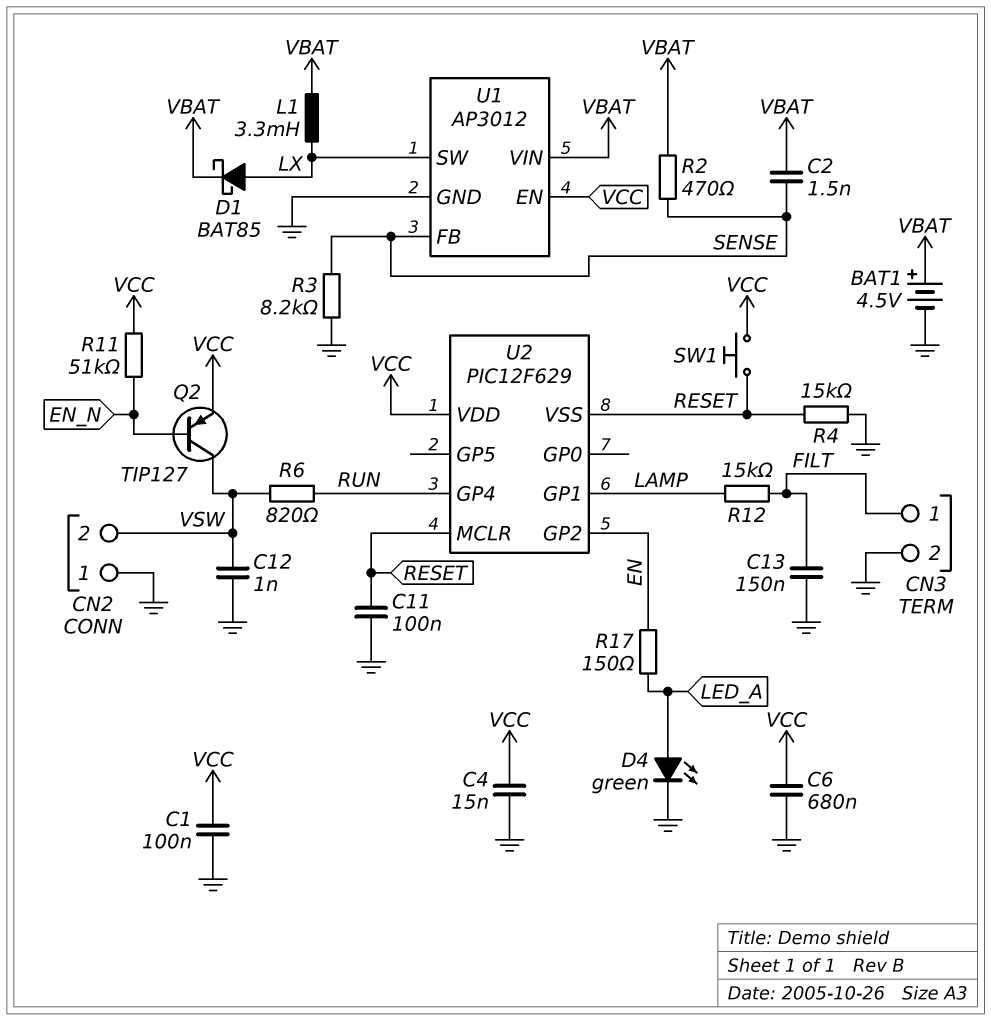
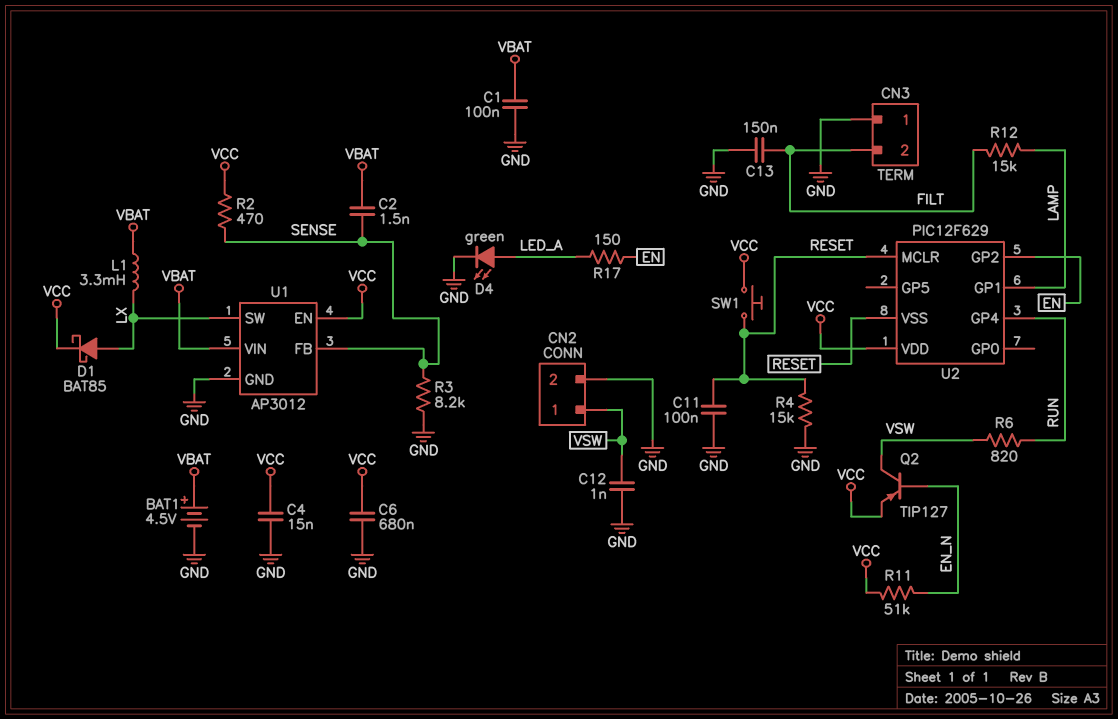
C1: 100nF (GND, VCC) -> 100nF (GND, VBAT)
CN2 pin 1: GND -> VSW
CN2 pin 2: VSW -> GND
CN3 pin 1: FILT -> GND
CN3 pin 2: GND -> FILT
D1: schottky BAT85 (A LX, K VBAT) -> schottky BAT85 (A LX, K VCC)
R2: 470 (SENSE, VBAT) -> 470 (SENSE, VCC)

